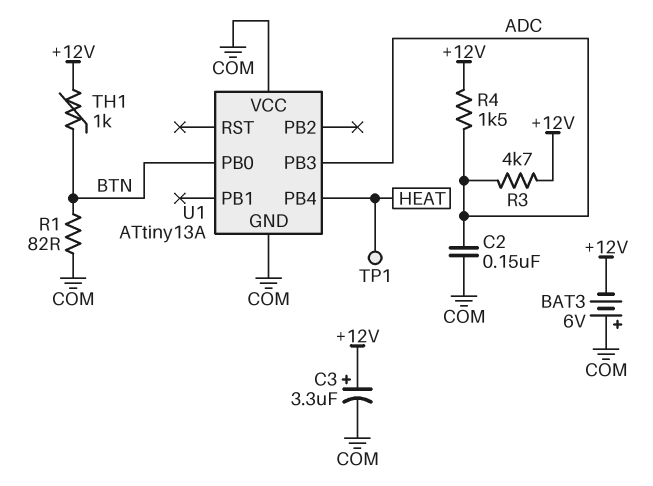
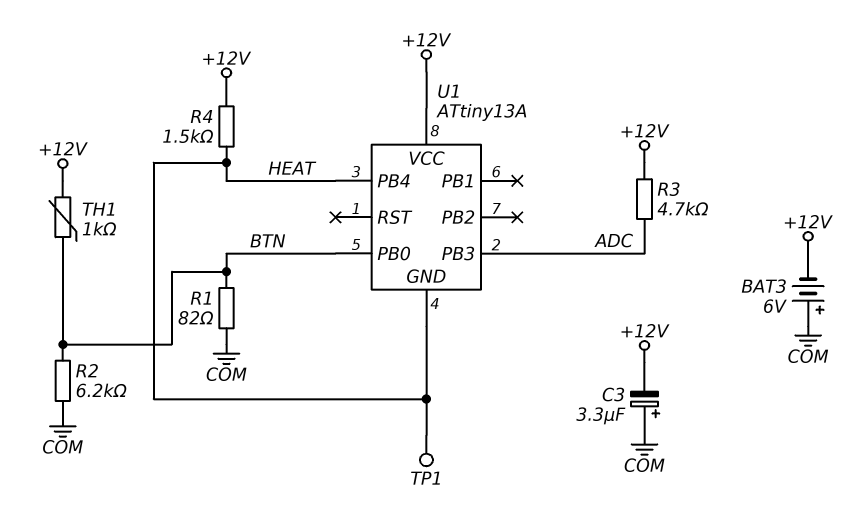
C2: 150nF (ADC, COM) -> none
C3: 3.3uF (plus +12V, minus COM) -> 3.3uF (plus COM, minus +12V)
R2: none -> 6.2k (BTN, COM)
R4: 1.5k (+12V, ADC) -> 1.5k (+12V, HEAT)
U1 pin GND: COM -> HEAT
U1 pin VCC: COM -> +12V

